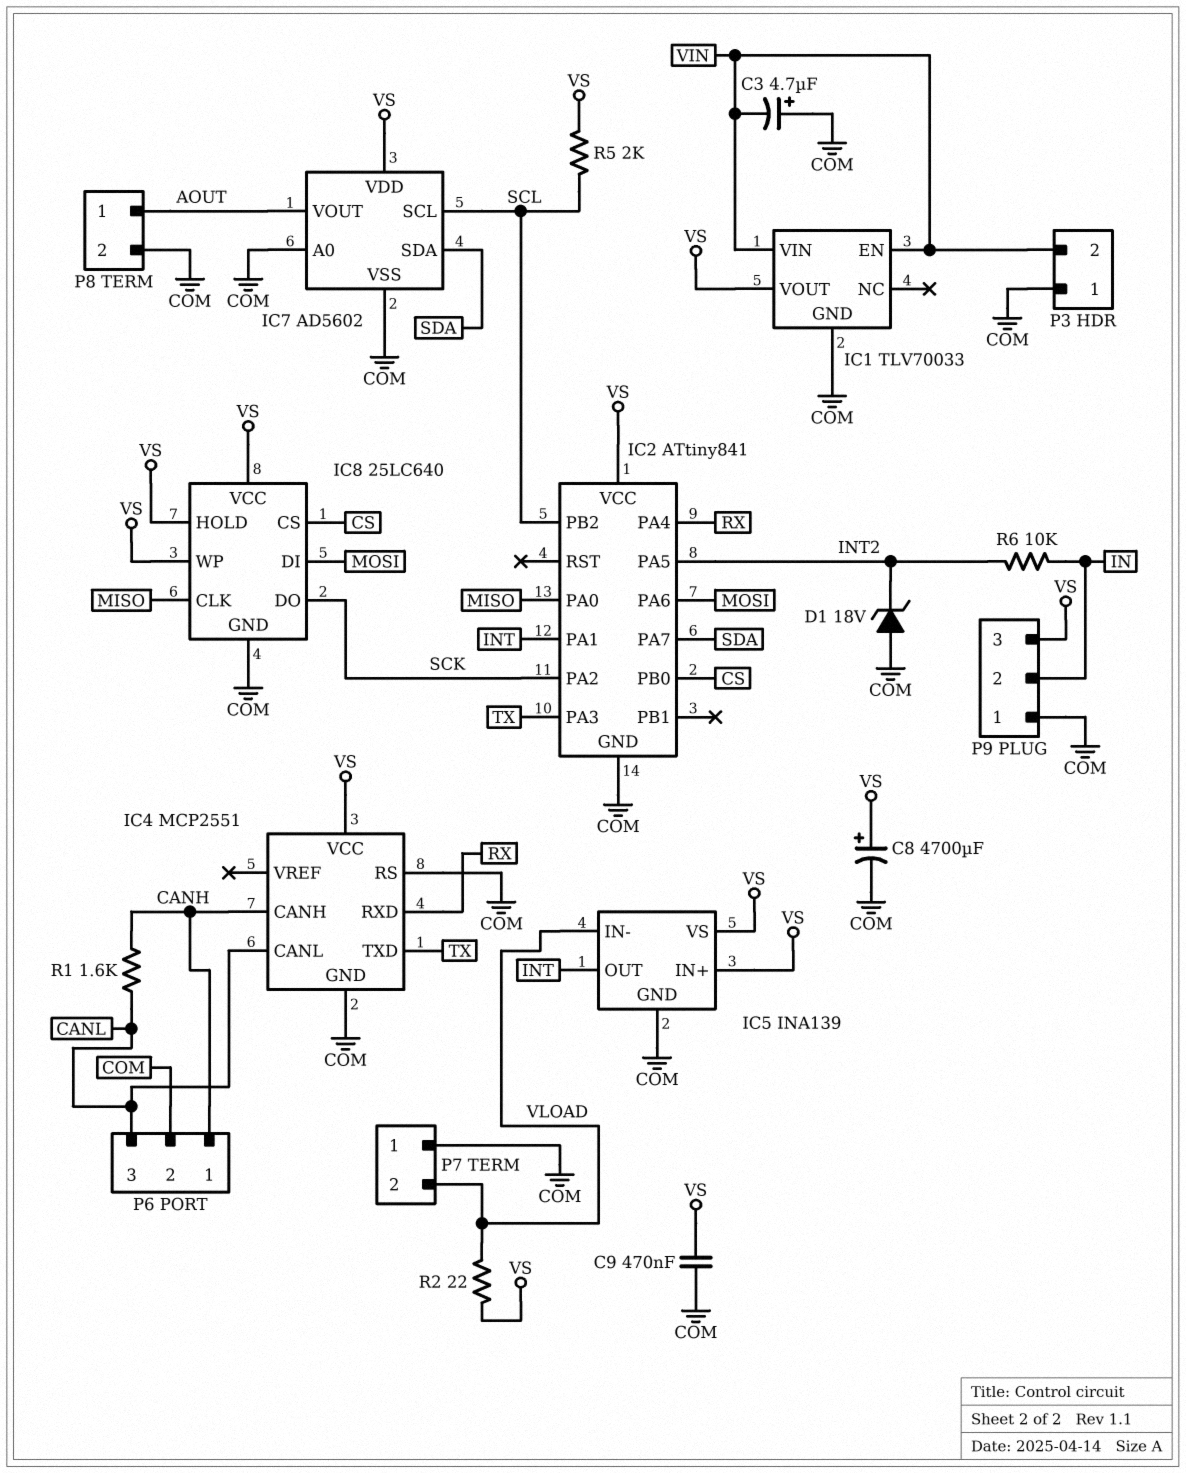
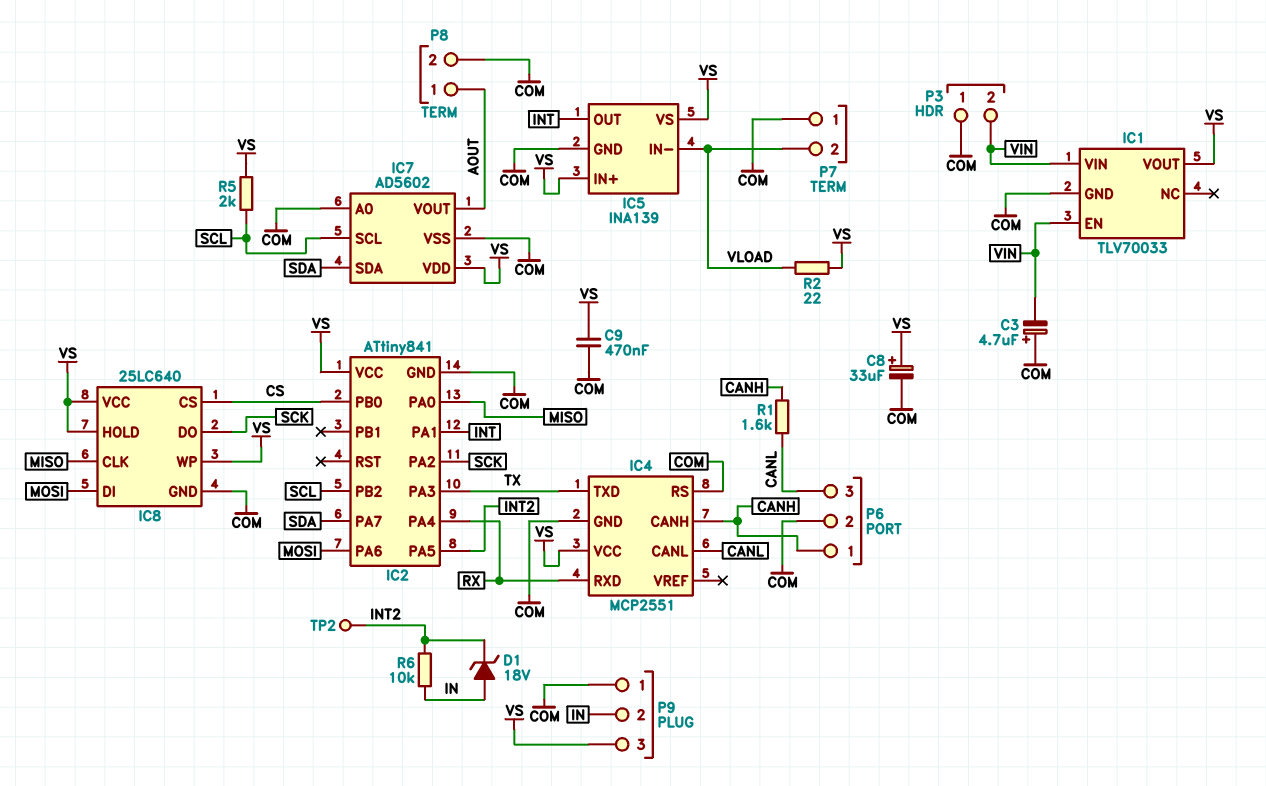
C8: 4700uF (plus VS, minus COM) -> 33uF (plus VS, minus COM)
D1: zener 18V (A COM, K INT2) -> zener 18V (A IN, K INT2)
TP2: none -> test point (INT2)

